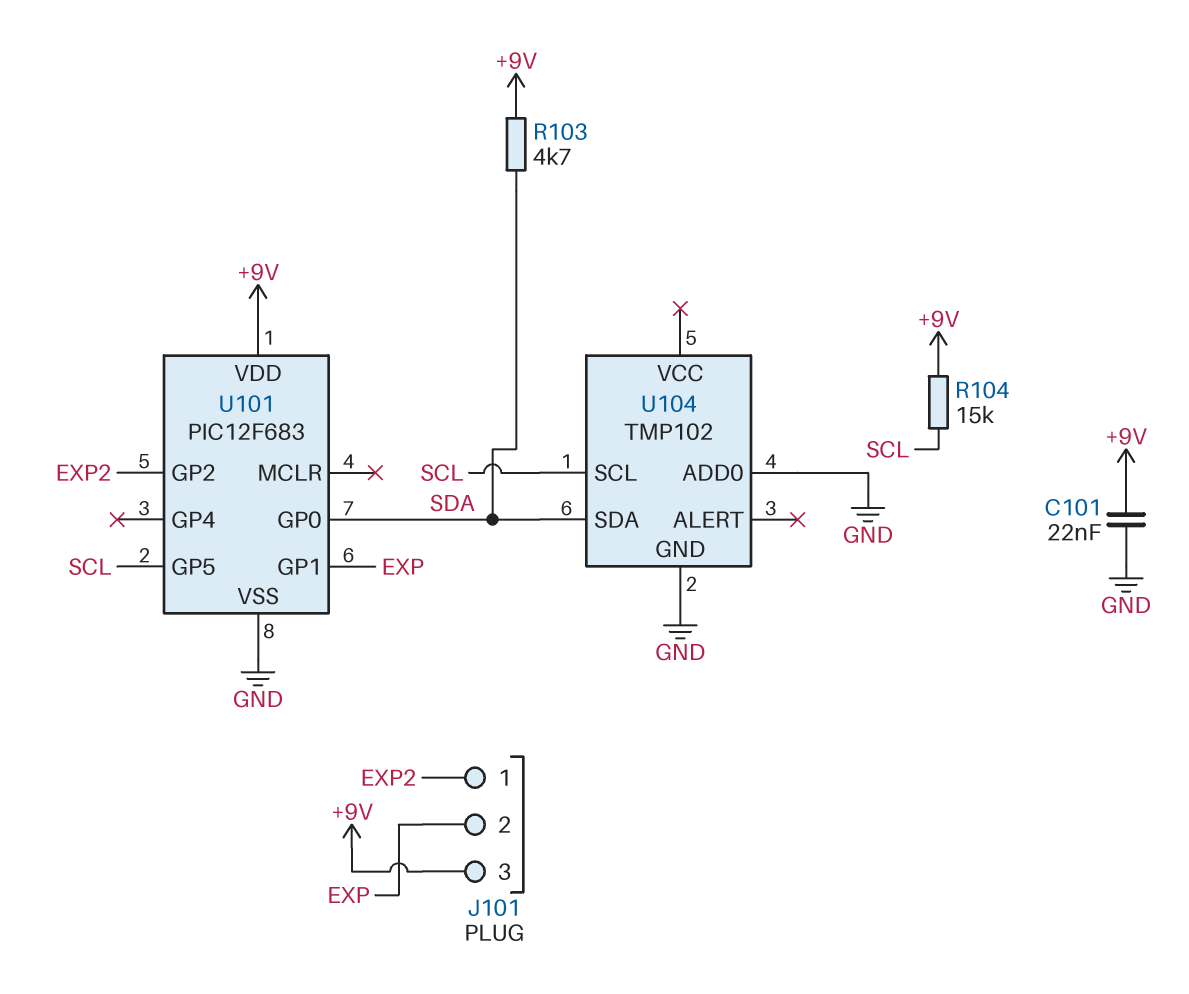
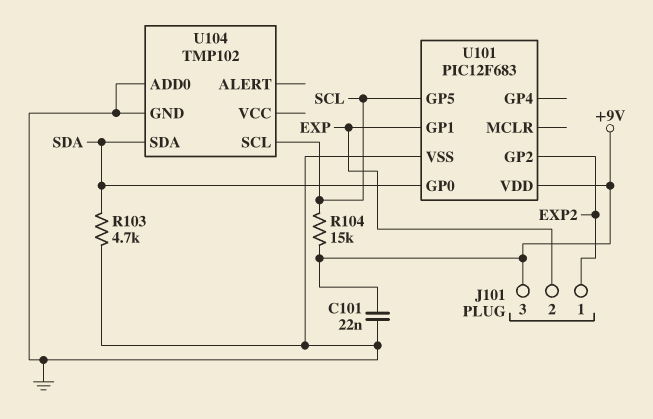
R103: 4.7k (+9V, SDA) -> 4.7k (GND, SDA)

